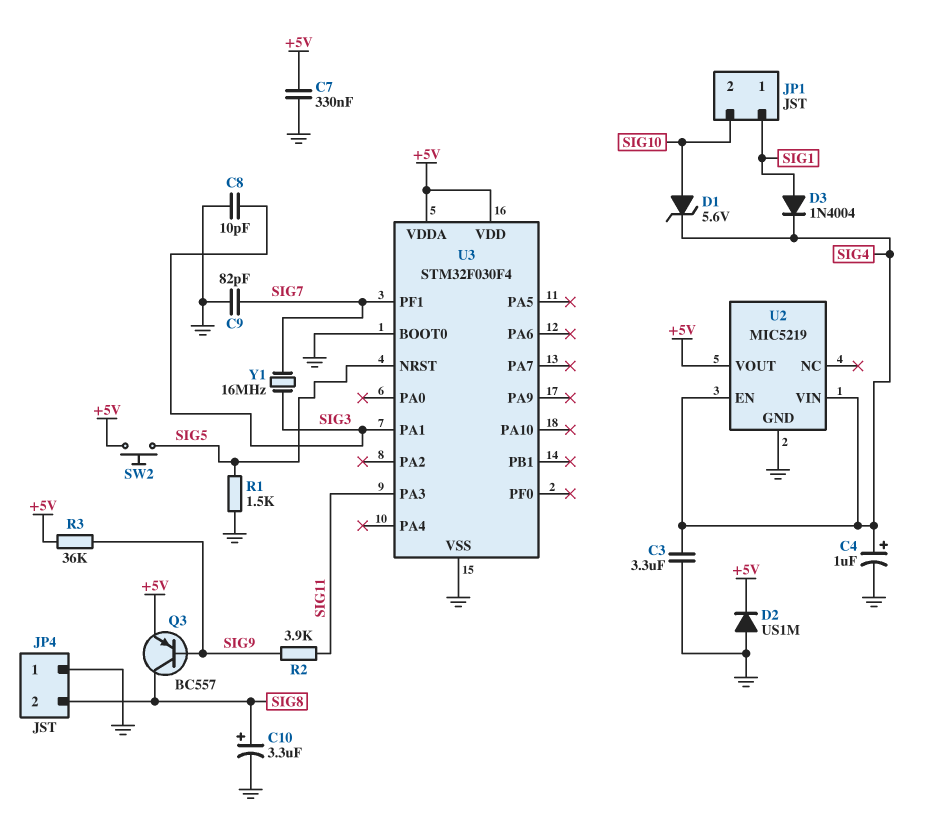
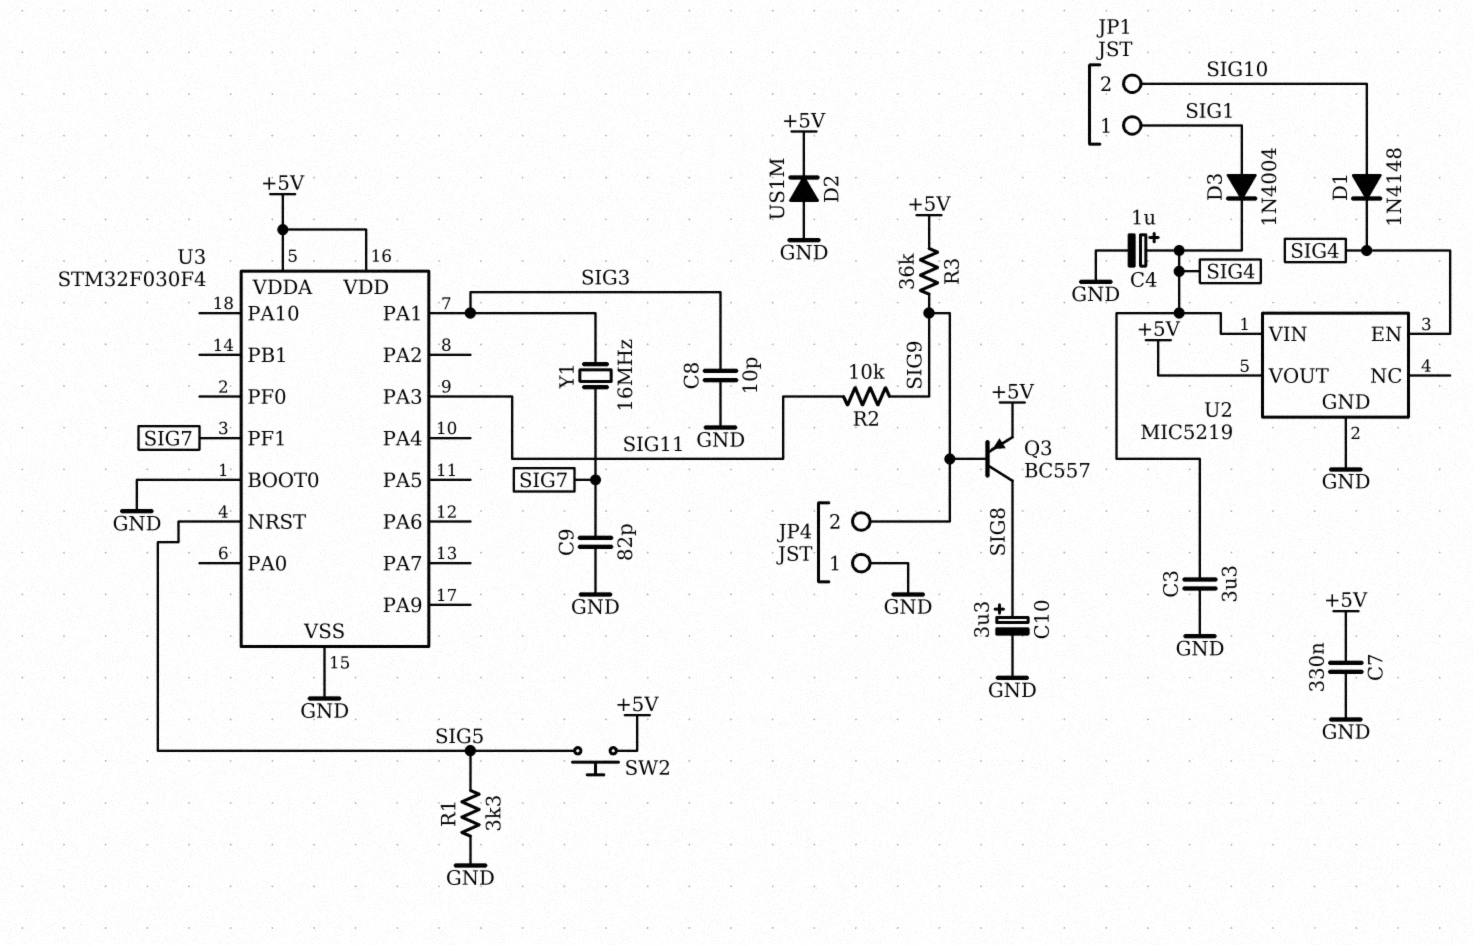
D1: zener 5.6V (A SIG10, K SIG4) -> diode 1N4148 (A SIG10, K SIG4)
JP4 pin 2: SIG8 -> SIG9
R1: 1.5k (GND, SIG5) -> 3.3k (GND, SIG5)
R2: 3.9k (SIG9, SIG11) -> 10k (SIG9, SIG11)

